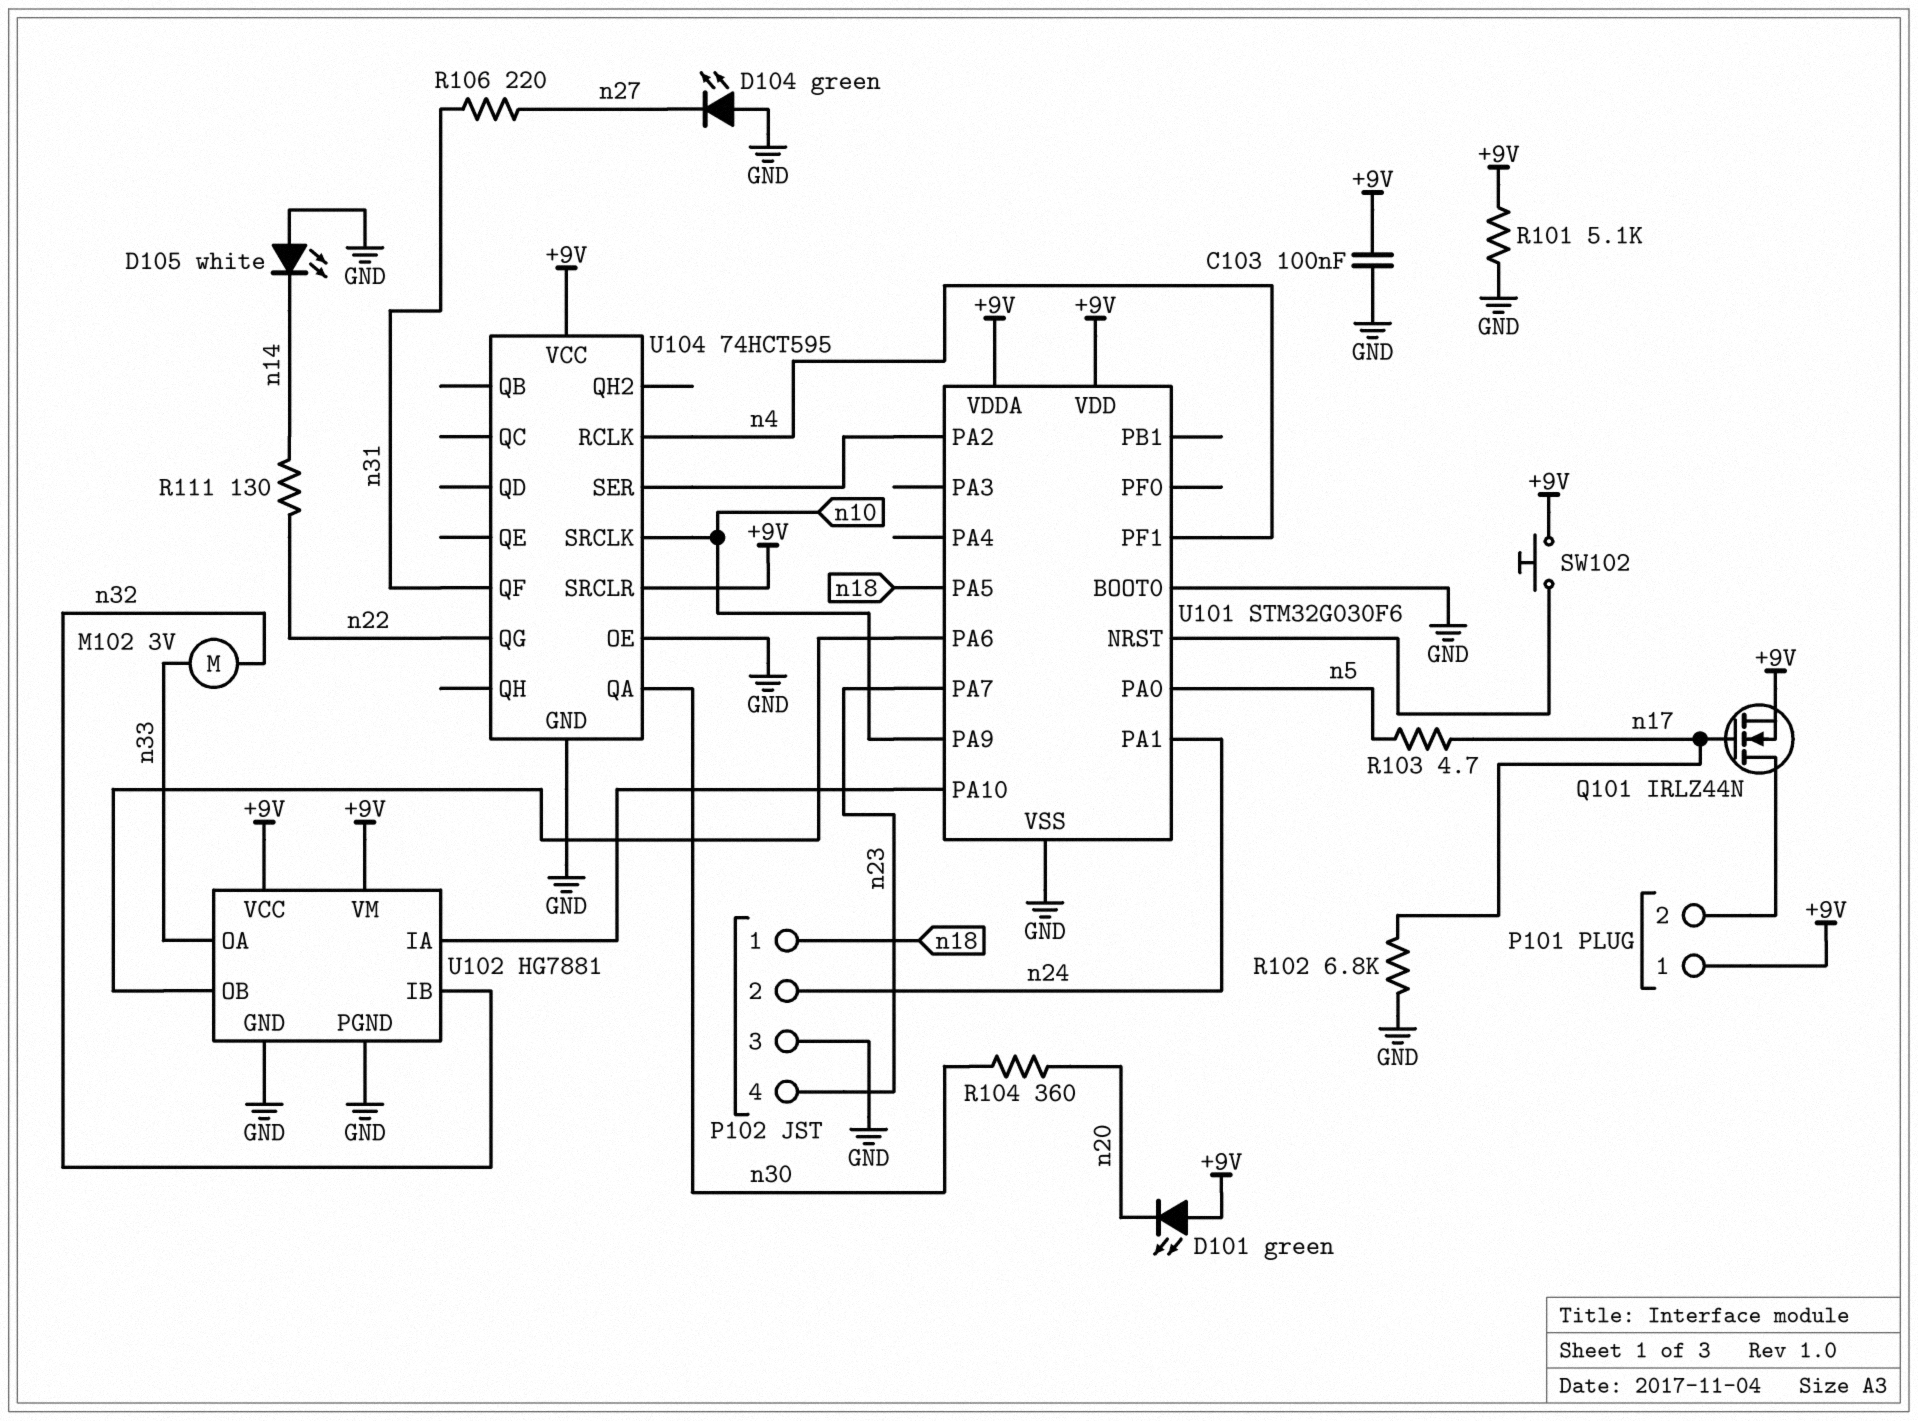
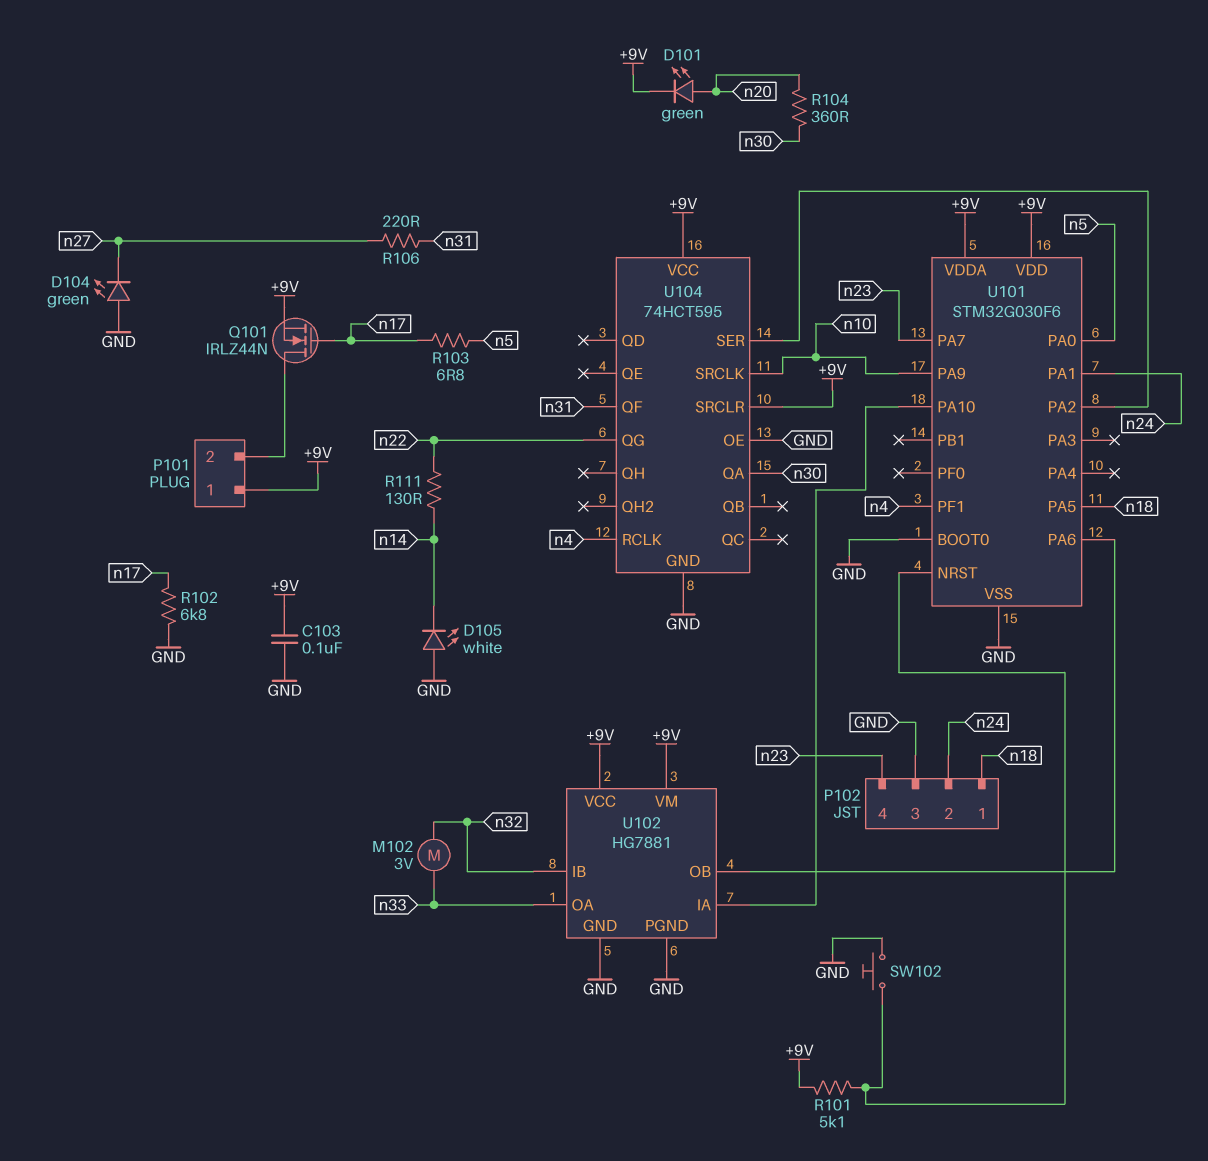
D101: LED green (A +9V, K n20) -> LED green (A n20, K +9V)
R101: 5.1k (+9V, GND) -> 5.1k (+9V, U101/NRST)
R103: 4.7 (n5, n17) -> 6.8 (n5, n17)
SW102: button (+9V, U101/NRST) -> button (GND, U101/NRST)

